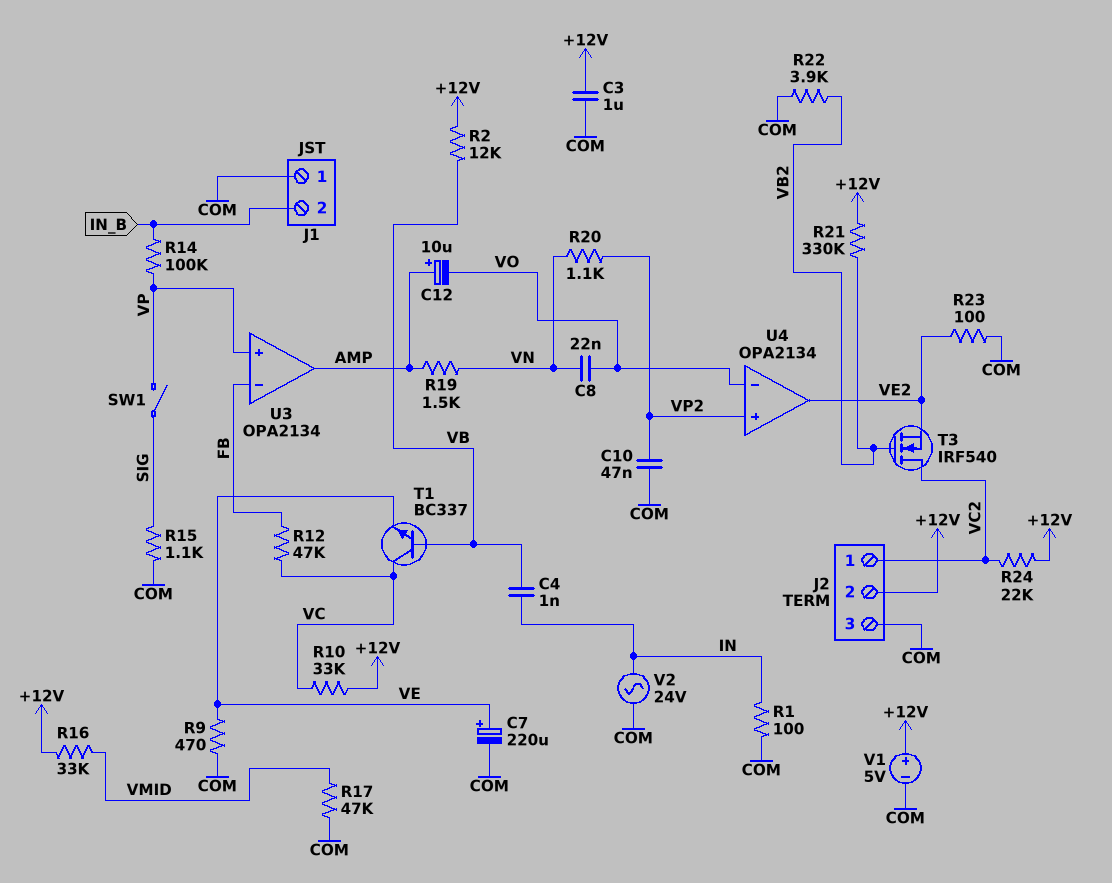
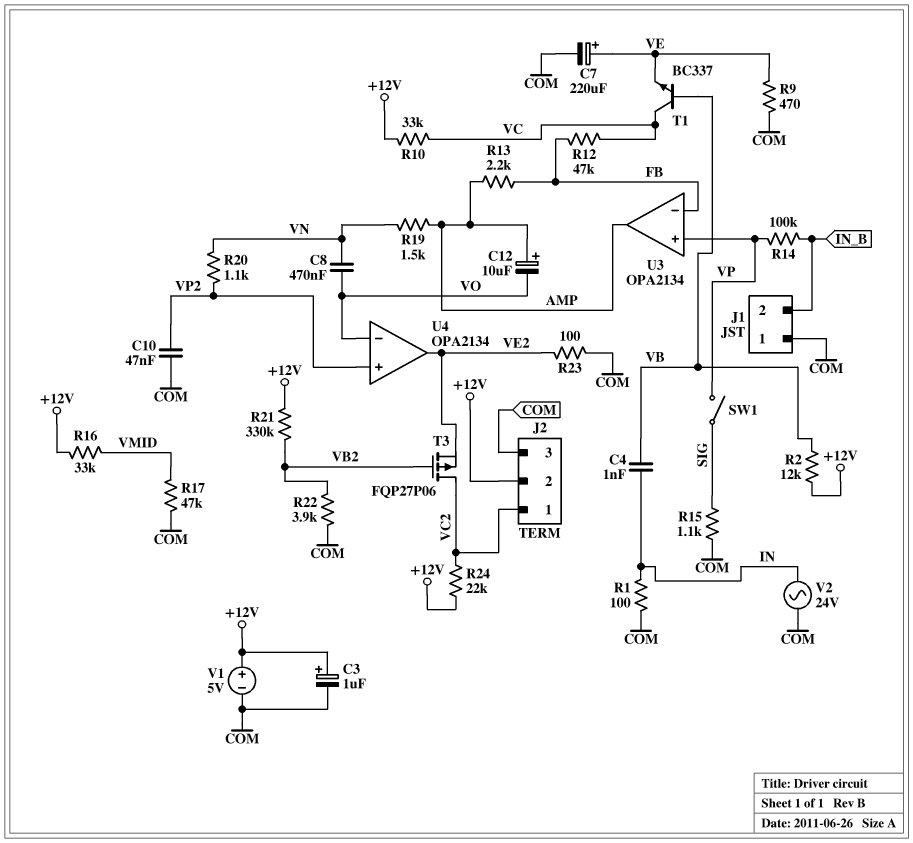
C3: 1uF (+12V, COM) -> 1uF (plus +12V, minus COM)
C8: 22nF (VN, VO) -> 470nF (VN, VO)
R13: none -> 2.2k (AMP, FB)
T3: NMOS IRF540 (G VB2, D VC2, S VE2) -> PMOS FQP27P06 (G VB2, D VC2, S VE2)

